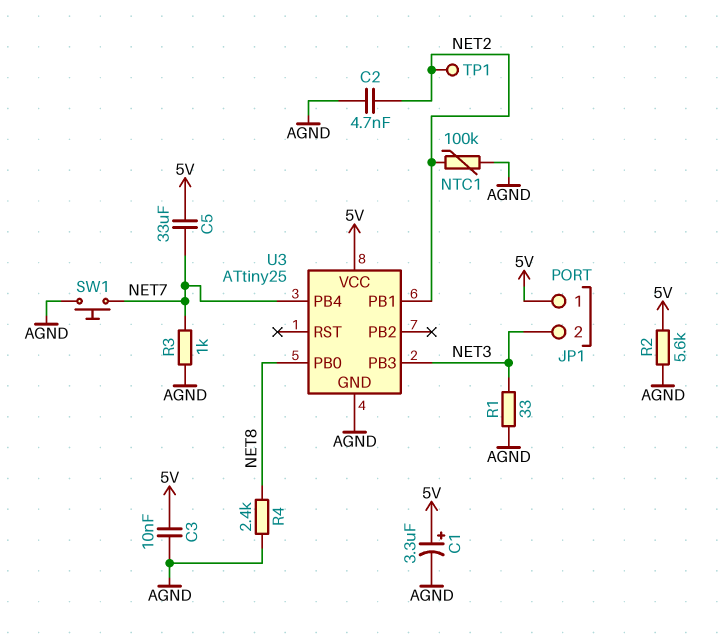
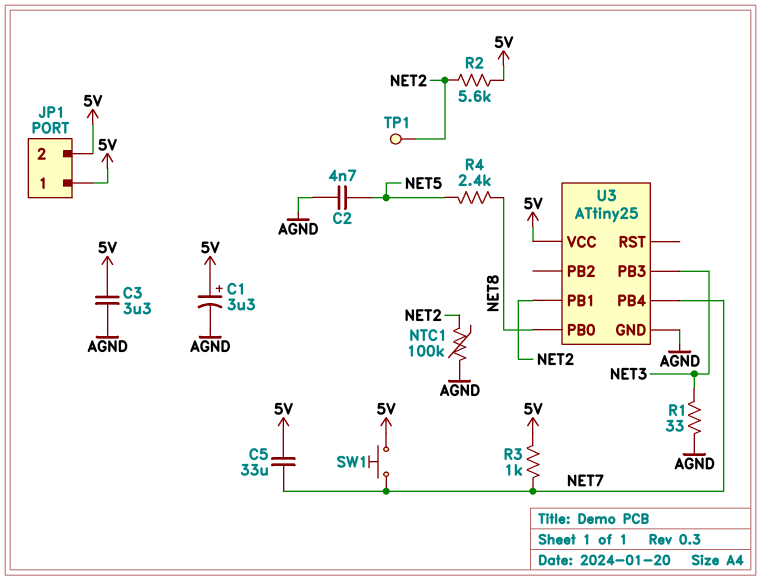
C2: 4.7nF (AGND, NET2) -> 4.7nF (AGND, NET5)
C3: 10nF (5V, AGND) -> 3.3uF (5V, AGND)
JP1 pin 2: NET3 -> 5V
R2: 5.6k (5V, AGND) -> 5.6k (5V, NET2)
R3: 1k (AGND, NET7) -> 1k (5V, NET7)
R4: 2.4k (AGND, NET8) -> 2.4k (NET5, NET8)
SW1: button (AGND, NET7) -> button (5V, NET7)

